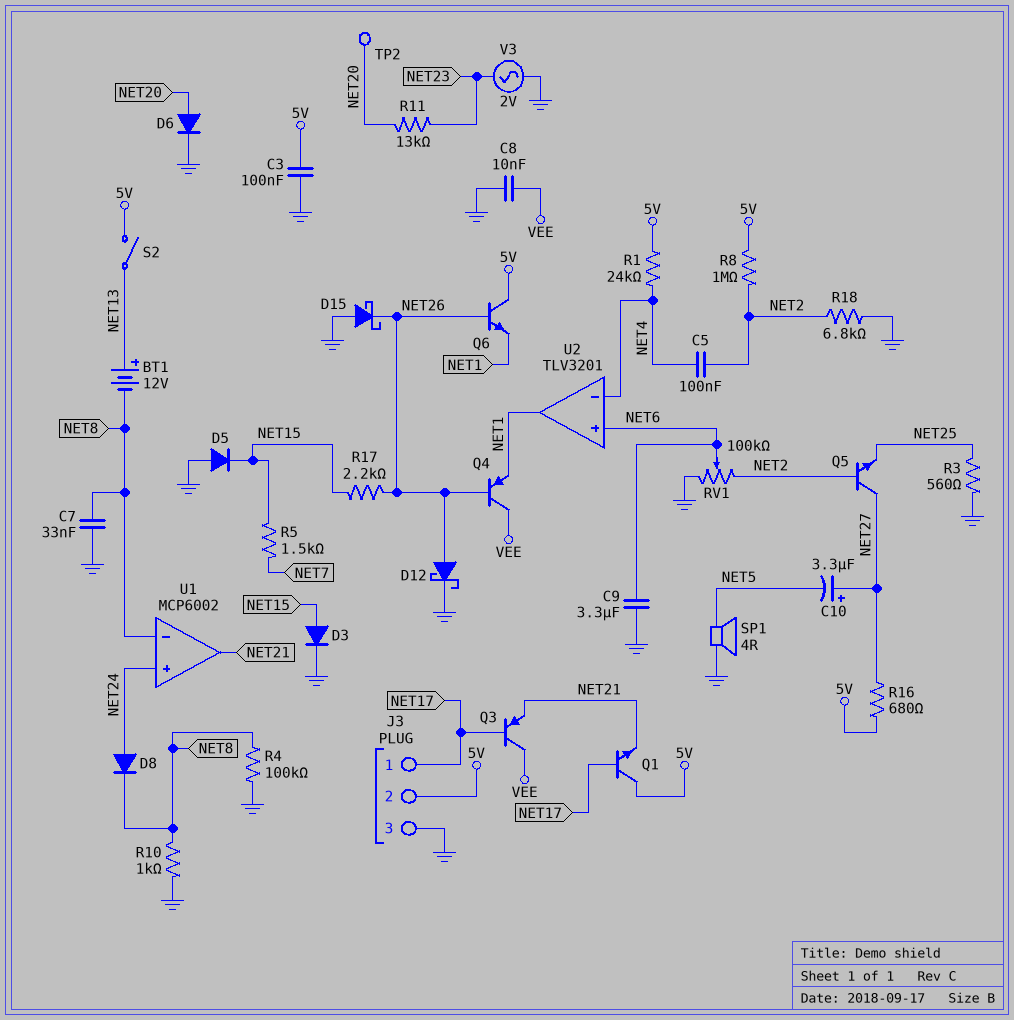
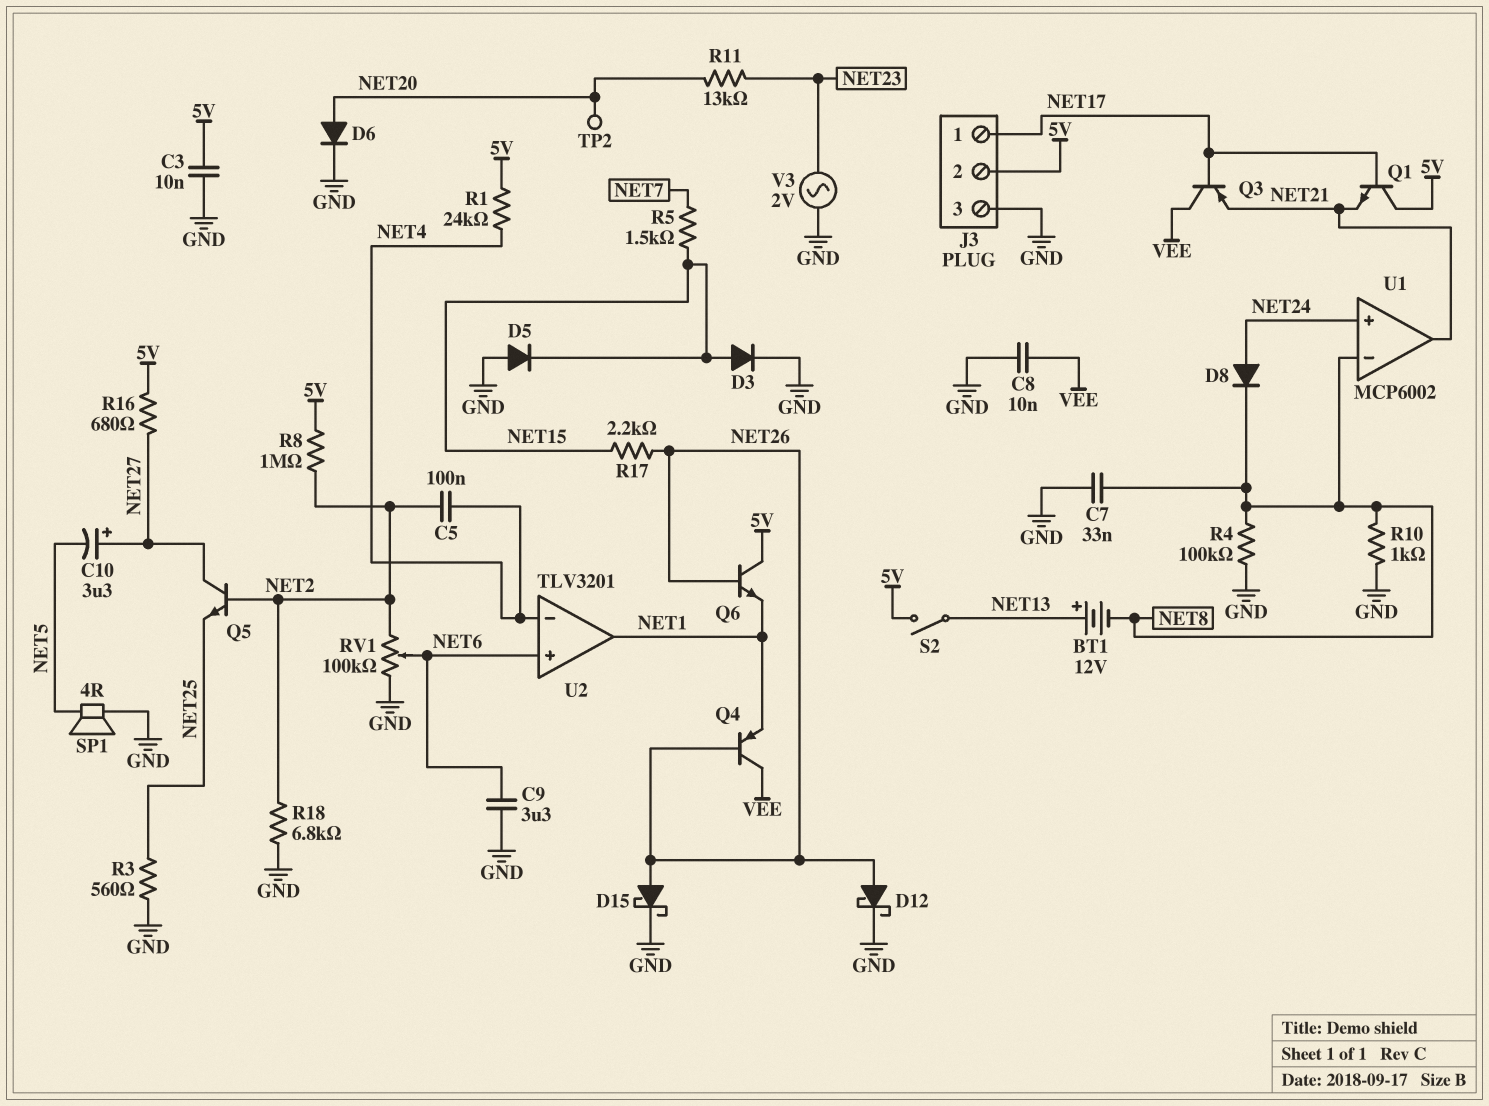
C3: 100nF (5V, GND) -> 10nF (5V, GND)
D15: schottky (A GND, K NET26) -> schottky (A NET26, K GND)

